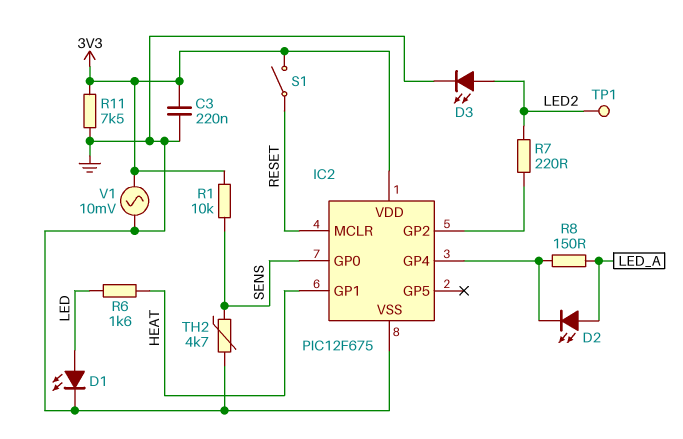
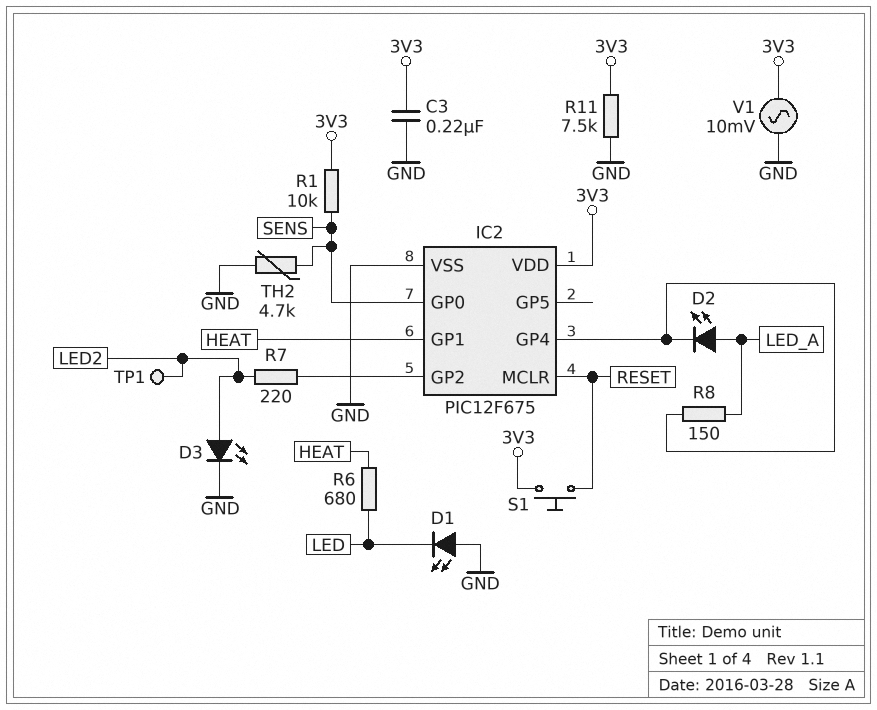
D1: LED (A LED, K GND) -> LED (A GND, K LED)
R6: 1.6k (HEAT, LED) -> 680 (HEAT, LED)
S1: switch (3V3, RESET) -> button (3V3, RESET)

